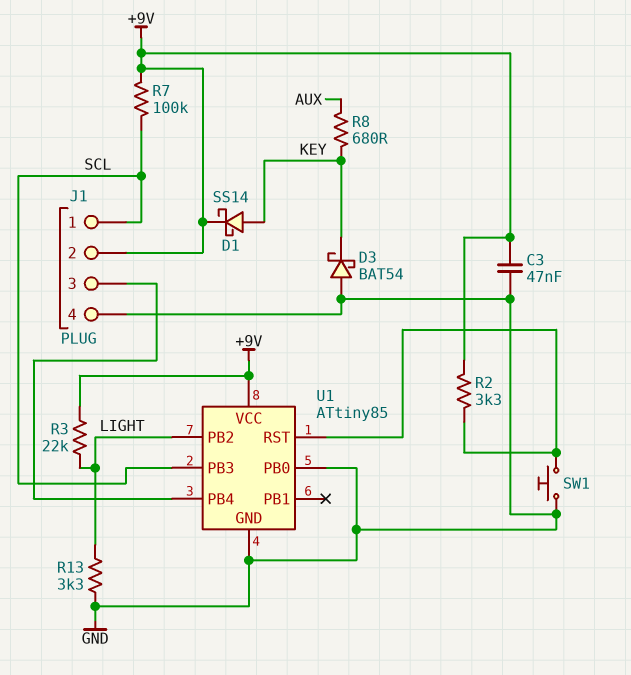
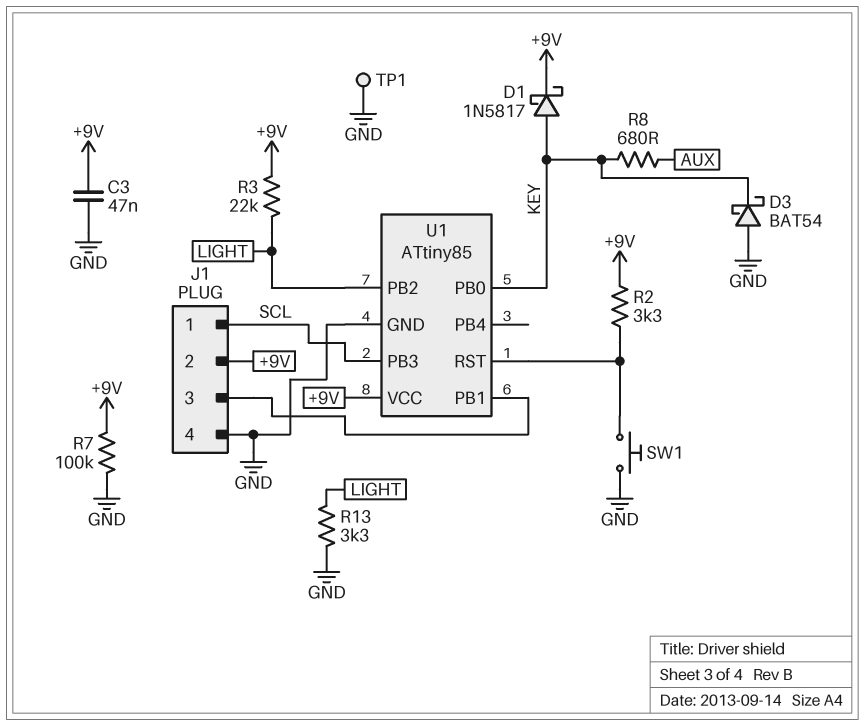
D1: schottky SS14 (A KEY, K +9V) -> schottky 1N5817 (A KEY, K +9V)
R7: 100k (+9V, SCL) -> 100k (+9V, GND)
TP1: none -> test point (GND)
U1 pin PB0: GND -> KEY
U1 pin PB1: none -> J1/3
U1 pin PB4: J1/3 -> none

